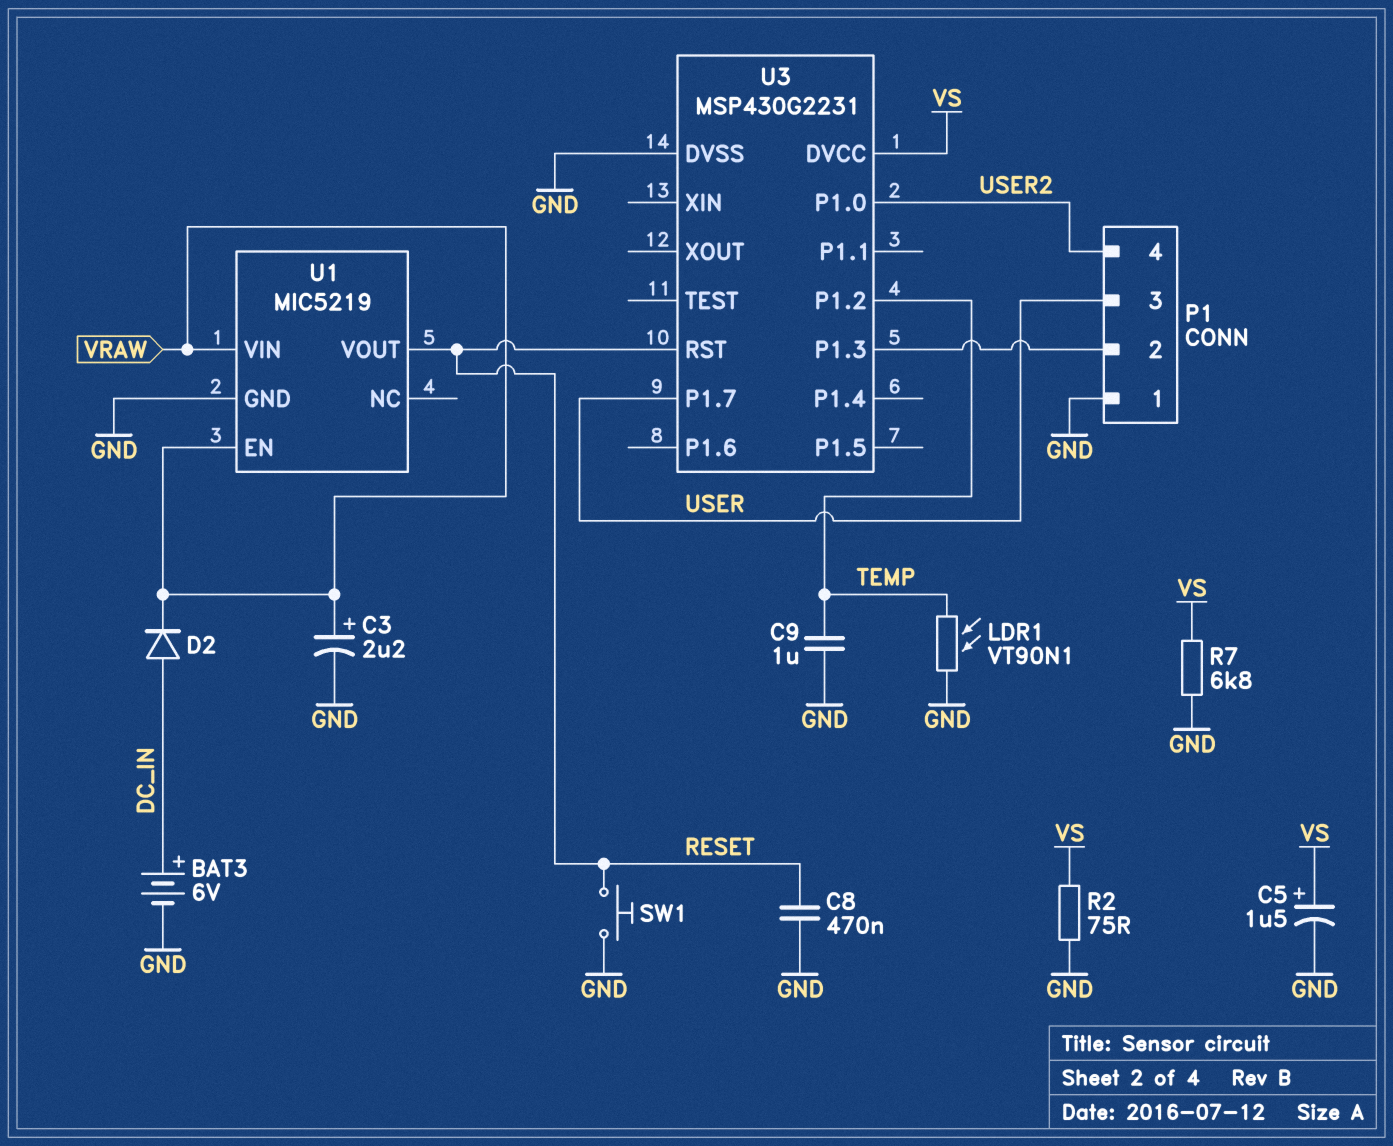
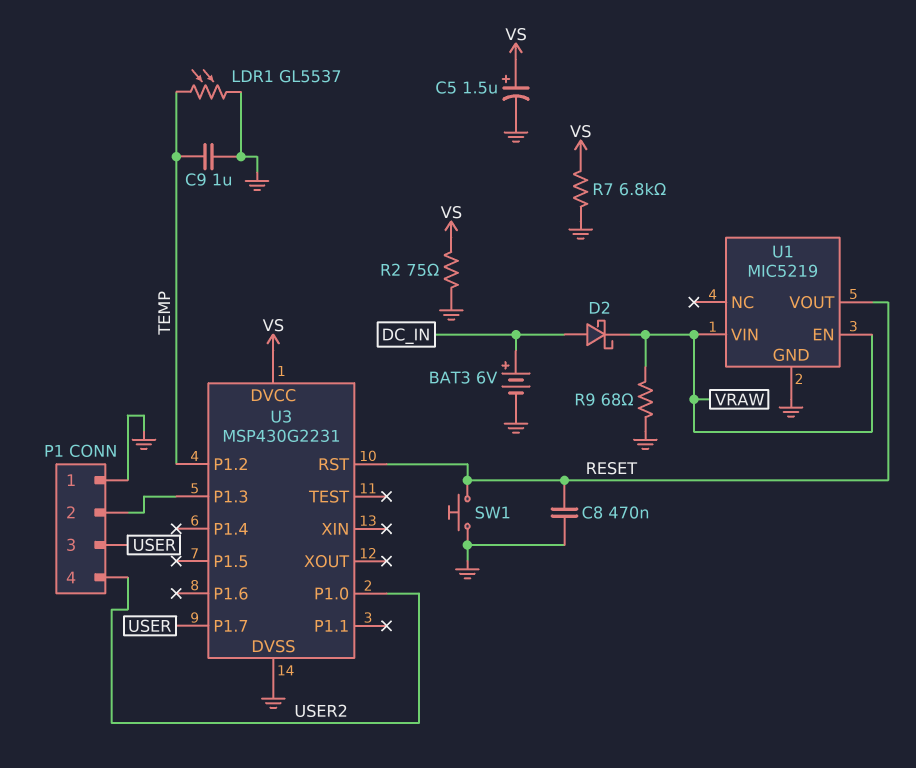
C3: 2.2uF (plus VRAW, minus GND) -> none
D2: diode (A DC_IN, K VRAW) -> schottky (A DC_IN, K VRAW)
LDR1: VT90N1 (GND, TEMP) -> GL5537 (GND, TEMP)
R9: none -> 68 (GND, VRAW)

